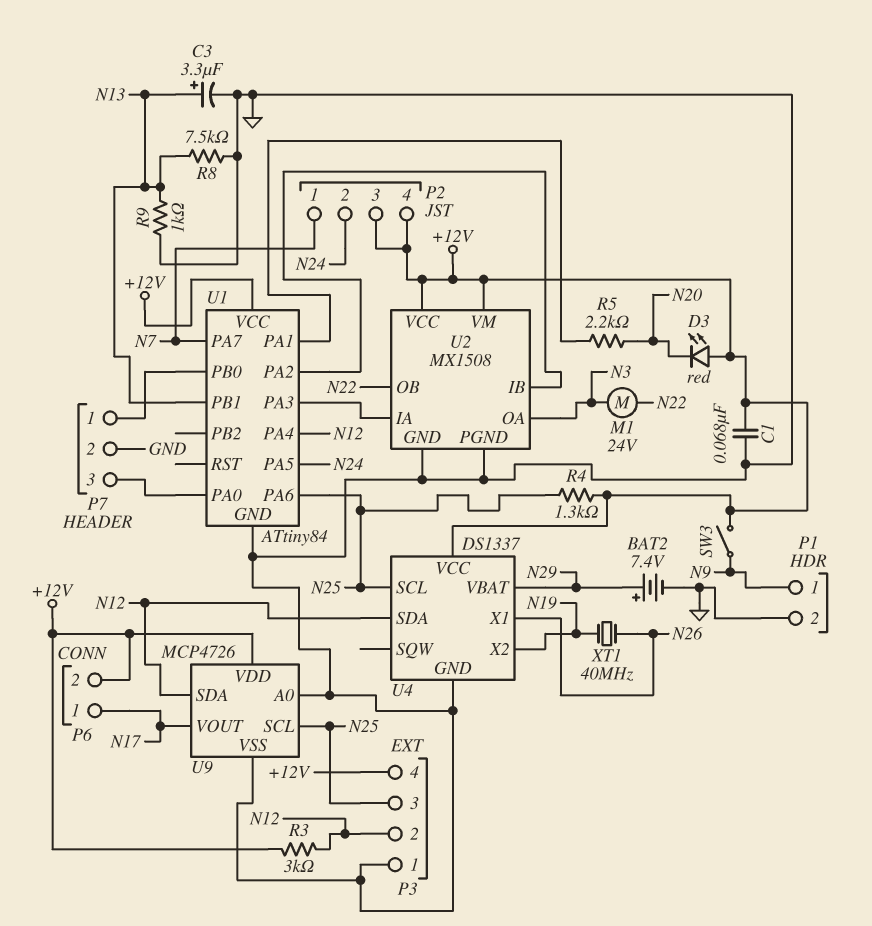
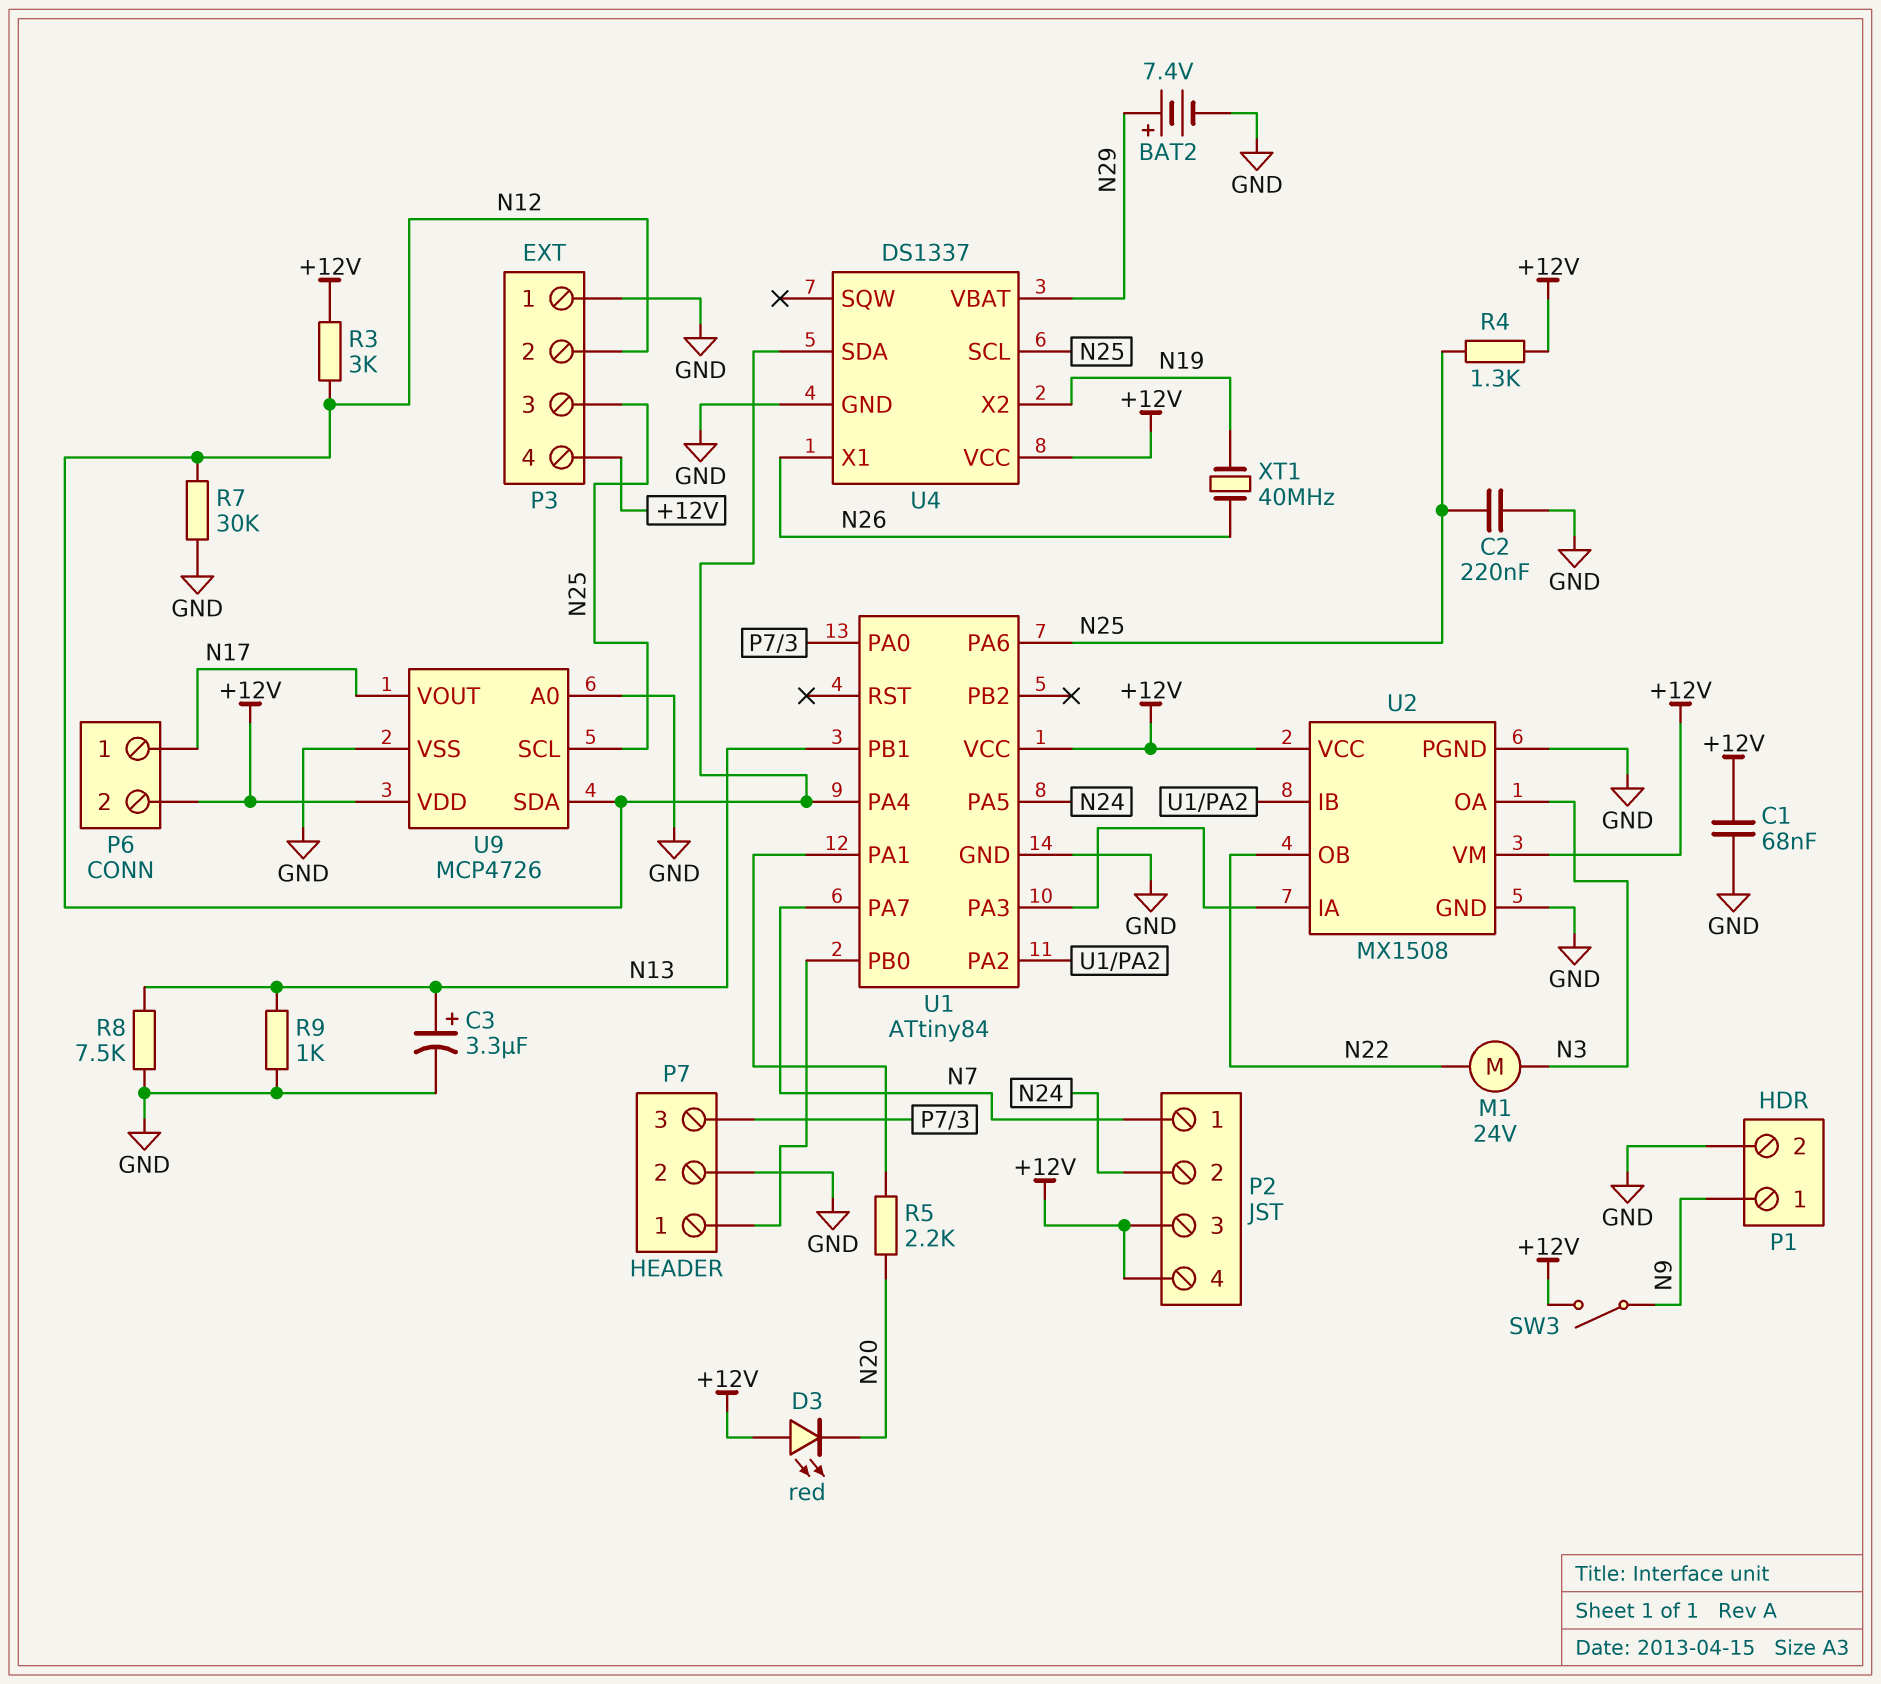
C2: none -> 220nF (GND, N25)
R7: none -> 30k (GND, N12)

